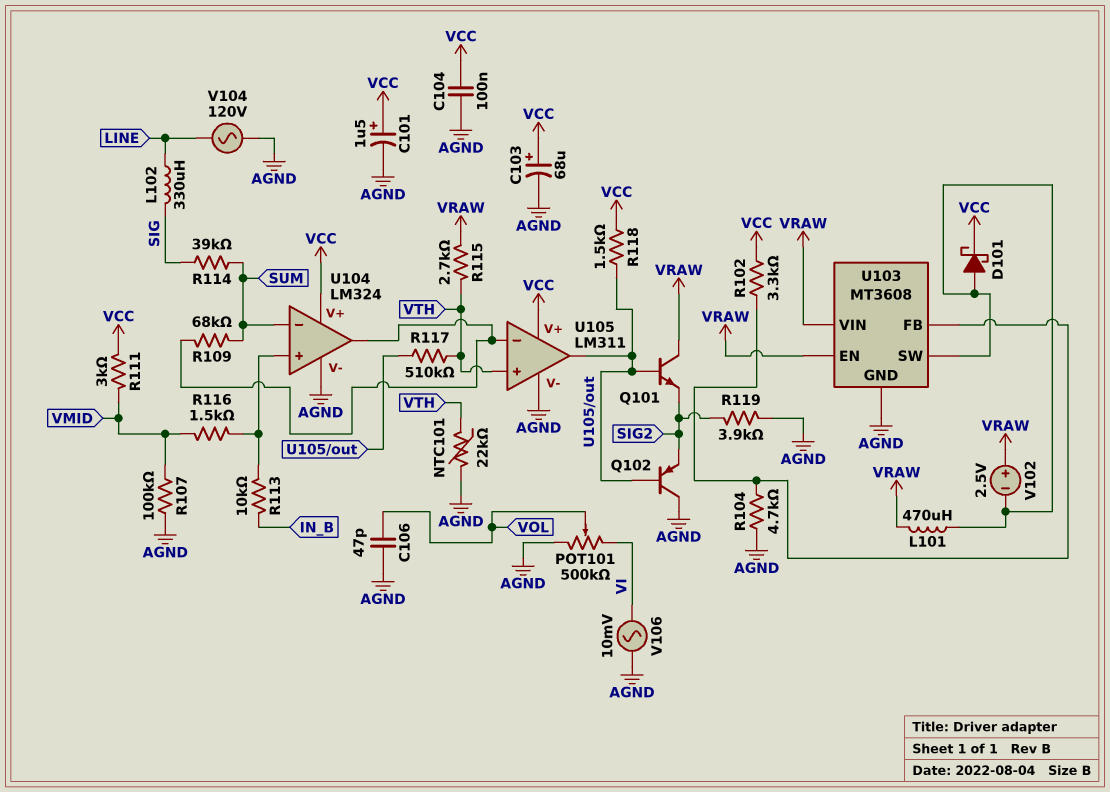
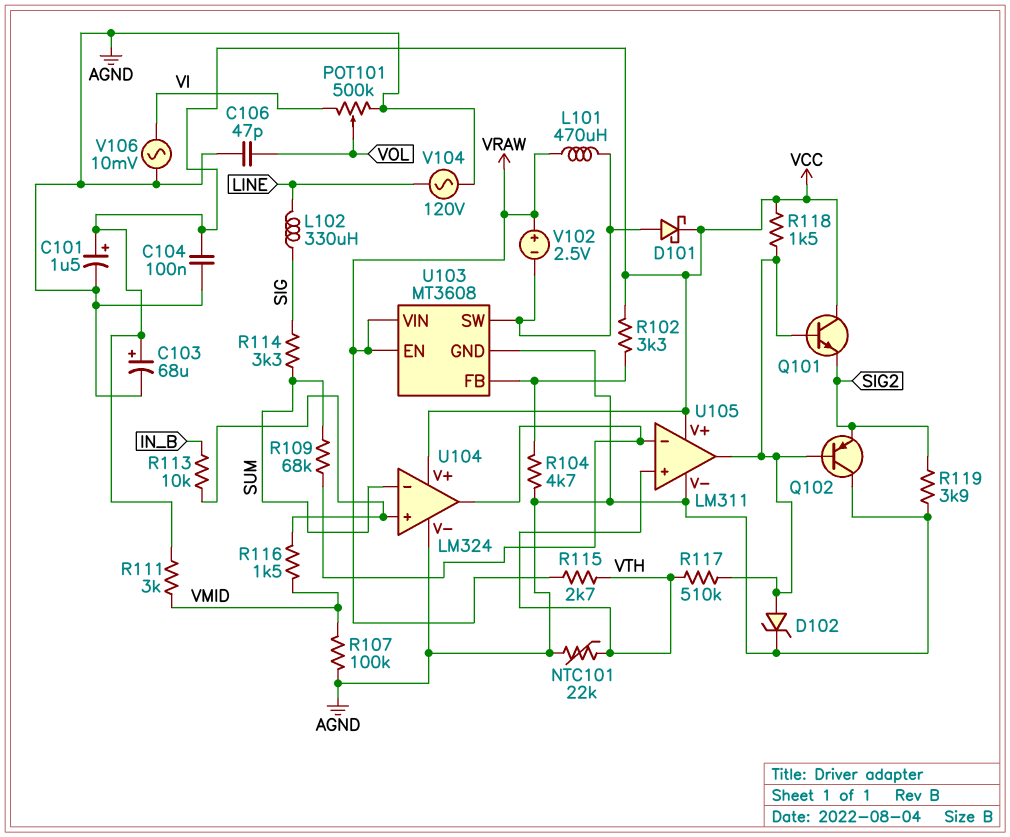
D102: none -> zener (A U105/out, K AGND)
Q101: NPN (B U105/out, C VRAW, E SIG2) -> NPN (B U105/out, C VCC, E SIG2)
R114: 39k (SIG, SUM) -> 3.3k (SIG, SUM)

